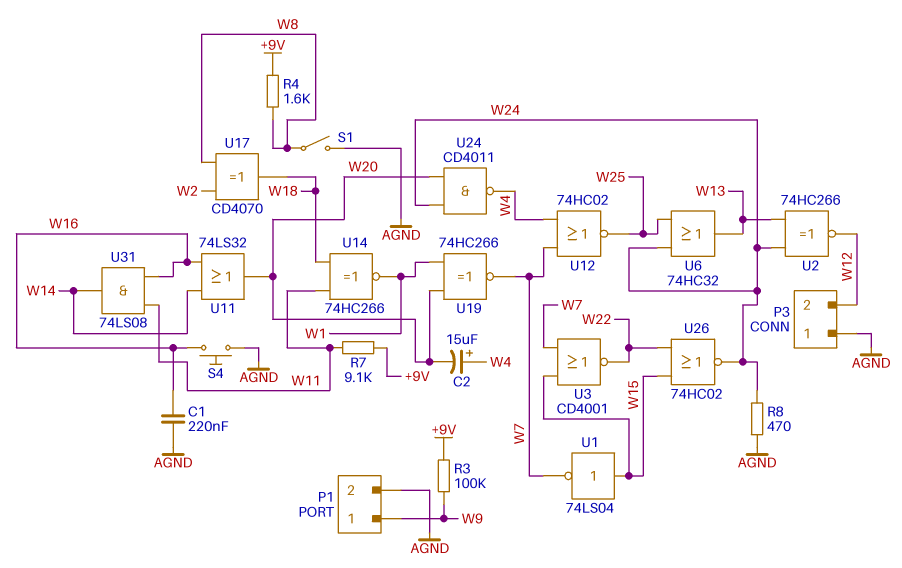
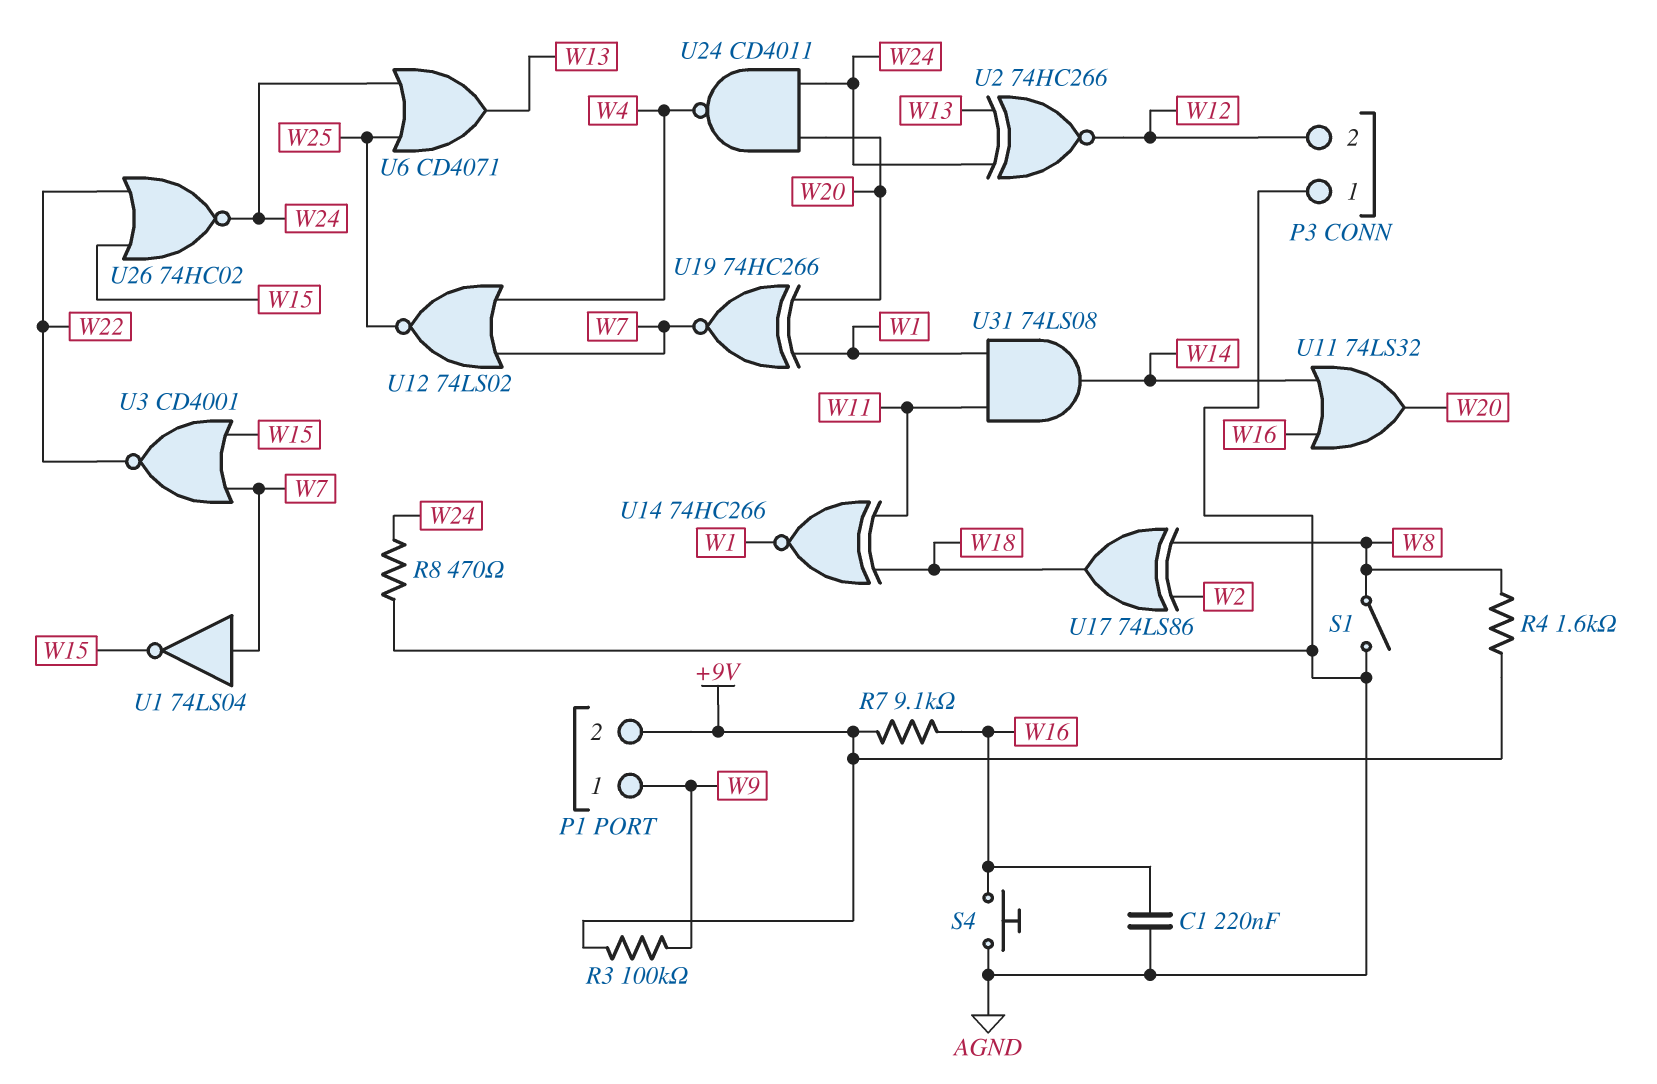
C2: 15uF (plus W4, minus W20) -> none
P1 pin 2: AGND -> +9V
R7: 9.1k (+9V, W11) -> 9.1k (+9V, W16)
U1: NOT 74LS04 (in W15, out W7) -> NOT 74LS04 (in W7, out W15)
U6: OR 74HC32 (in W24, in W25, out W13) -> OR CD4071 (in W24, in W25, out W13)
U12: NOR 74HC02 (in W4, in W7, out W25) -> NOR 74LS02 (in W4, in W7, out W25)
U17: XOR CD4070 (in W2, in W8, out W18) -> XOR 74LS86 (in W2, in W8, out W18)
U31: AND 74LS08 (in W11, in W16, out W14) -> AND 74LS08 (in W1, in W11, out W14)

